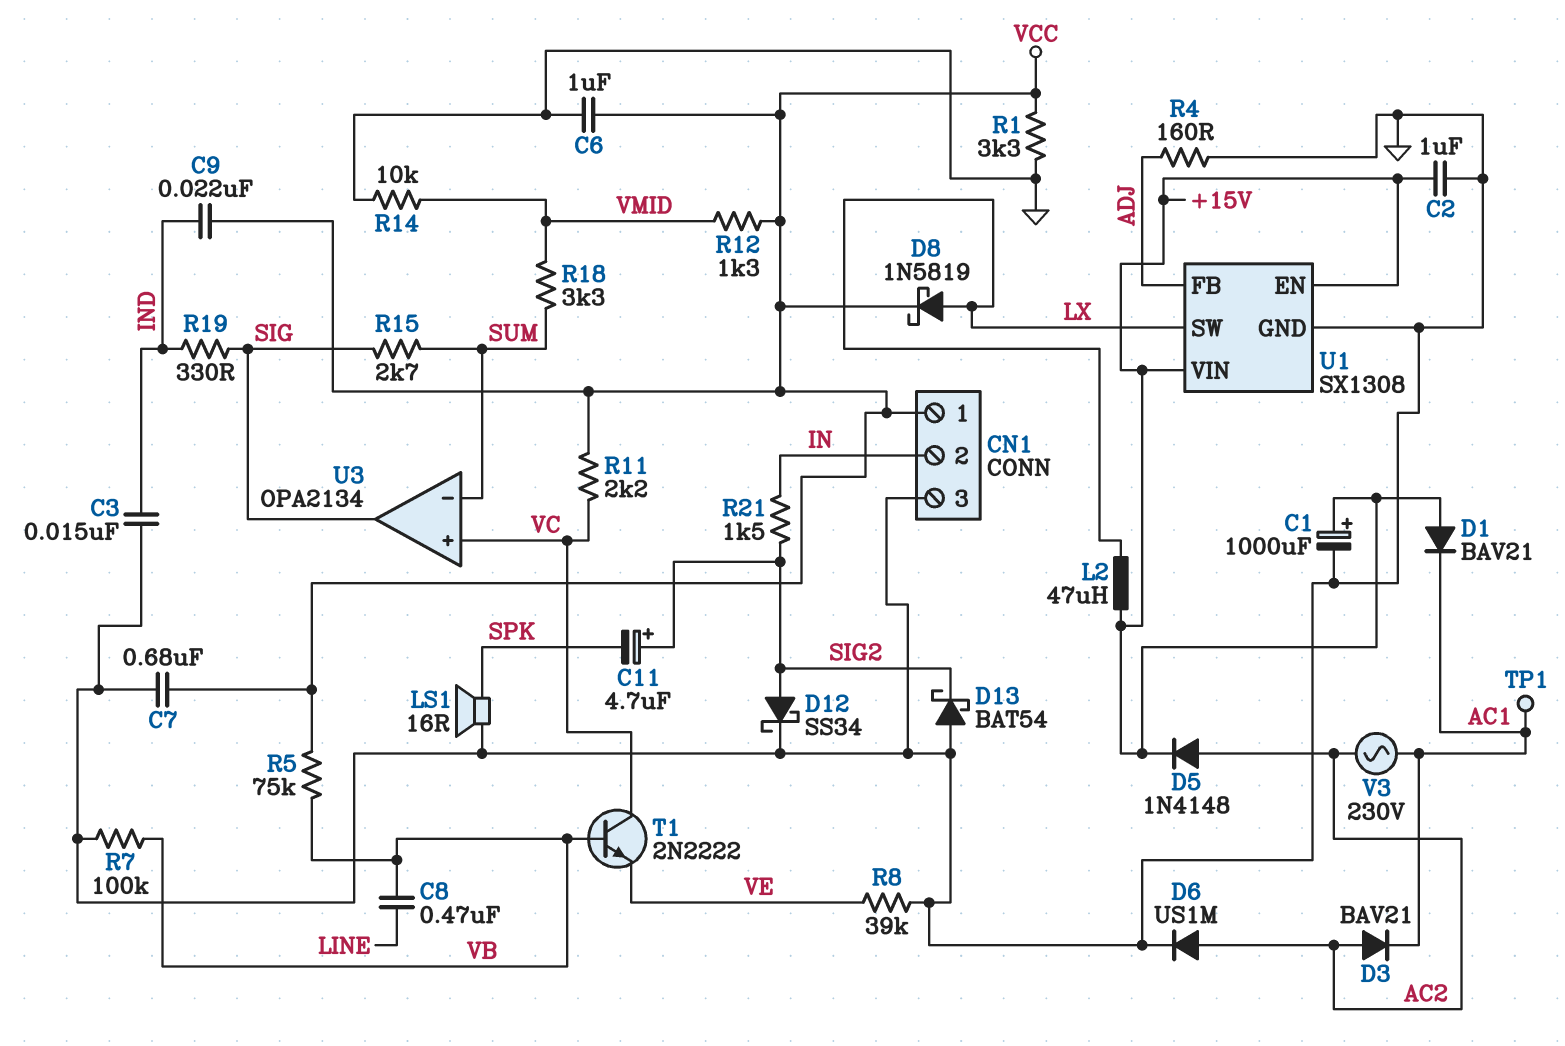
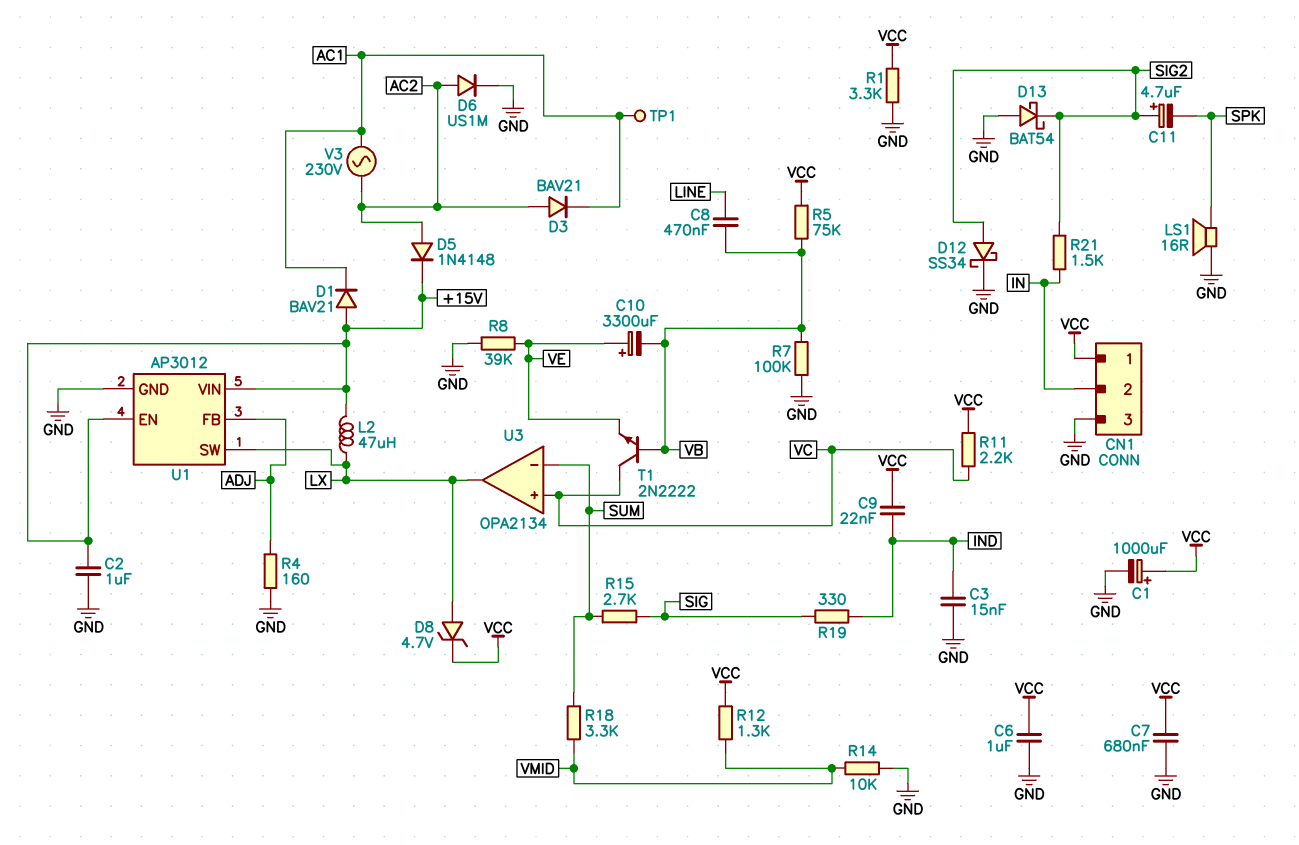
C1: 1000uF (plus +15V, minus GND) -> 1000uF (plus VCC, minus GND)
C10: none -> 3300uF (plus VE, minus VB)
D8: schottky 1N5819 (A LX, K VCC) -> zener 4.7V (A LX, K VCC)
U1: SX1308 -> AP3012
U3 pin out: SIG -> LX

